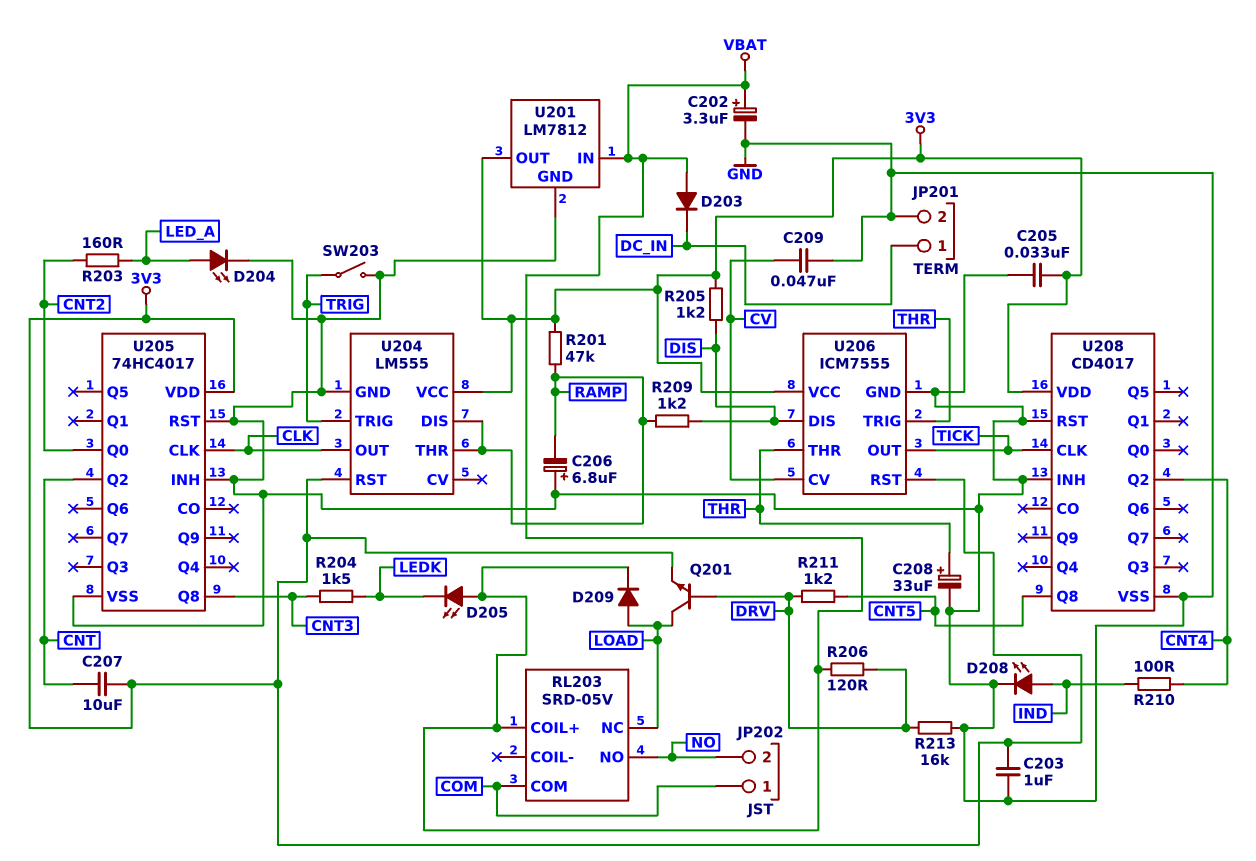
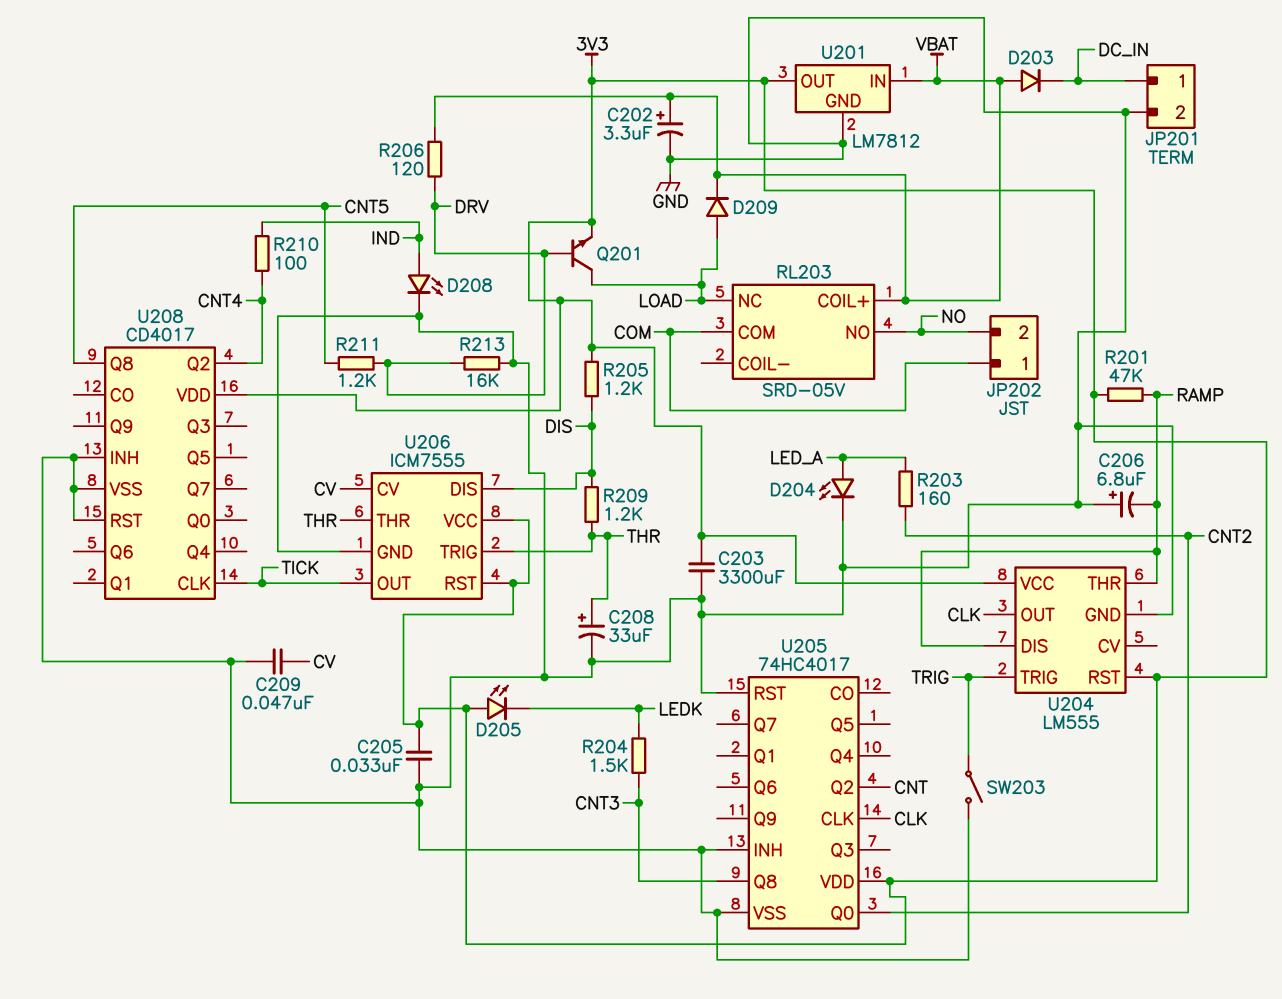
C203: 1uF (3V3, GND) -> 3300uF (3V3, GND)
C207: 10uF (3V3, CNT) -> none
D205: LED (A VBAT, K LEDK) -> LED (A 3V3, K LEDK)
R209: 1.2k (DIS, RAMP) -> 1.2k (DIS, THR)

